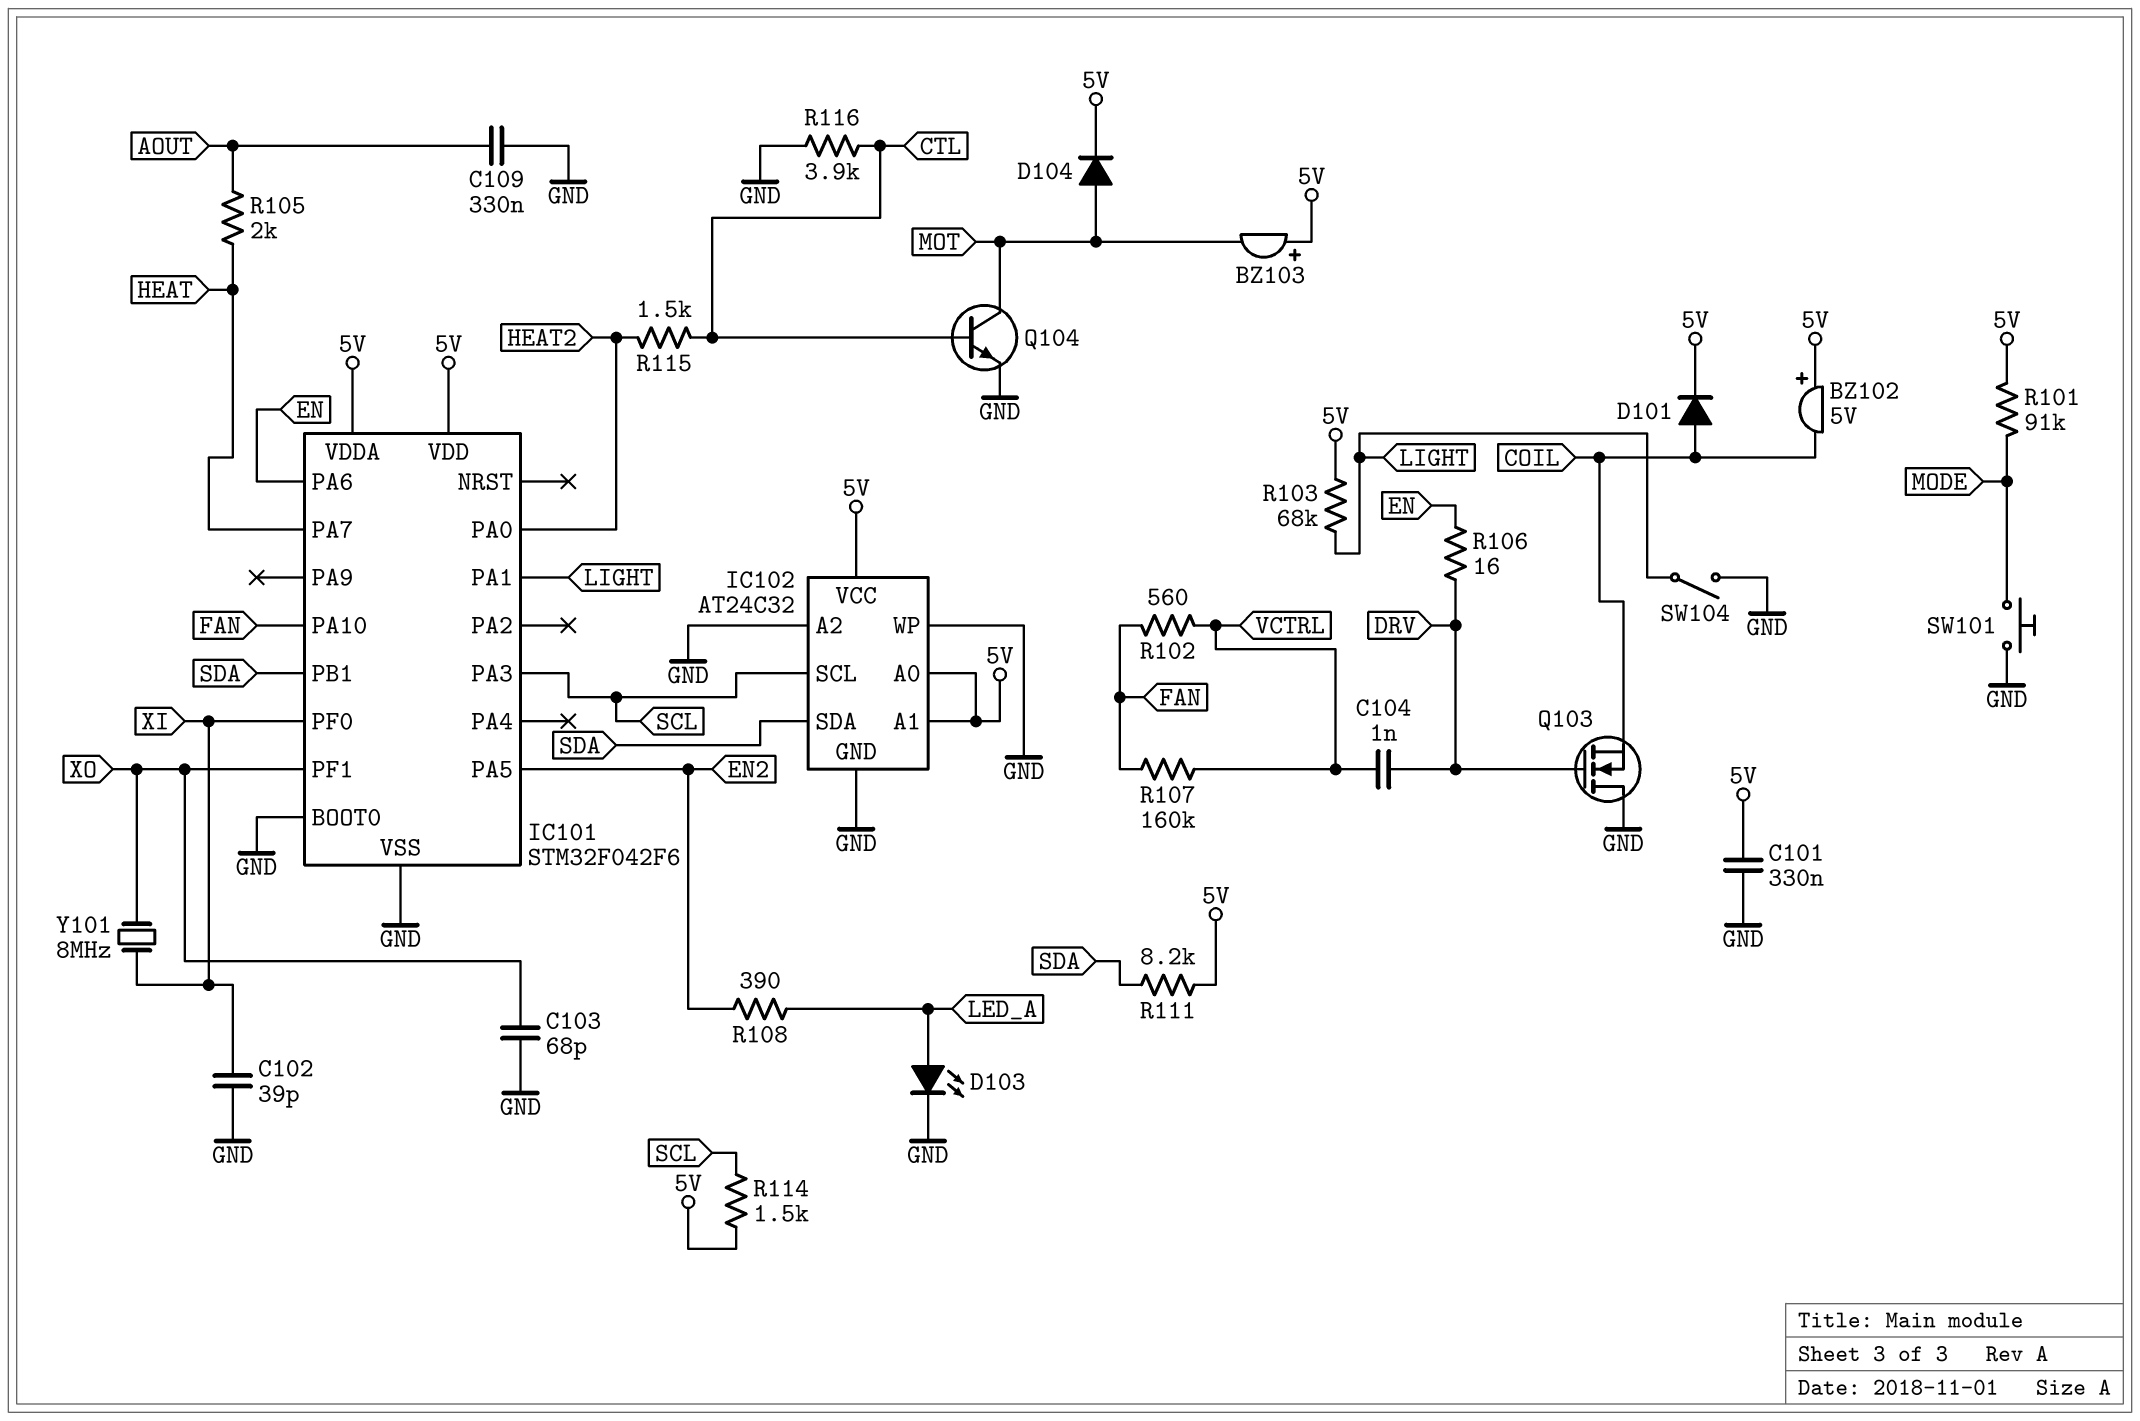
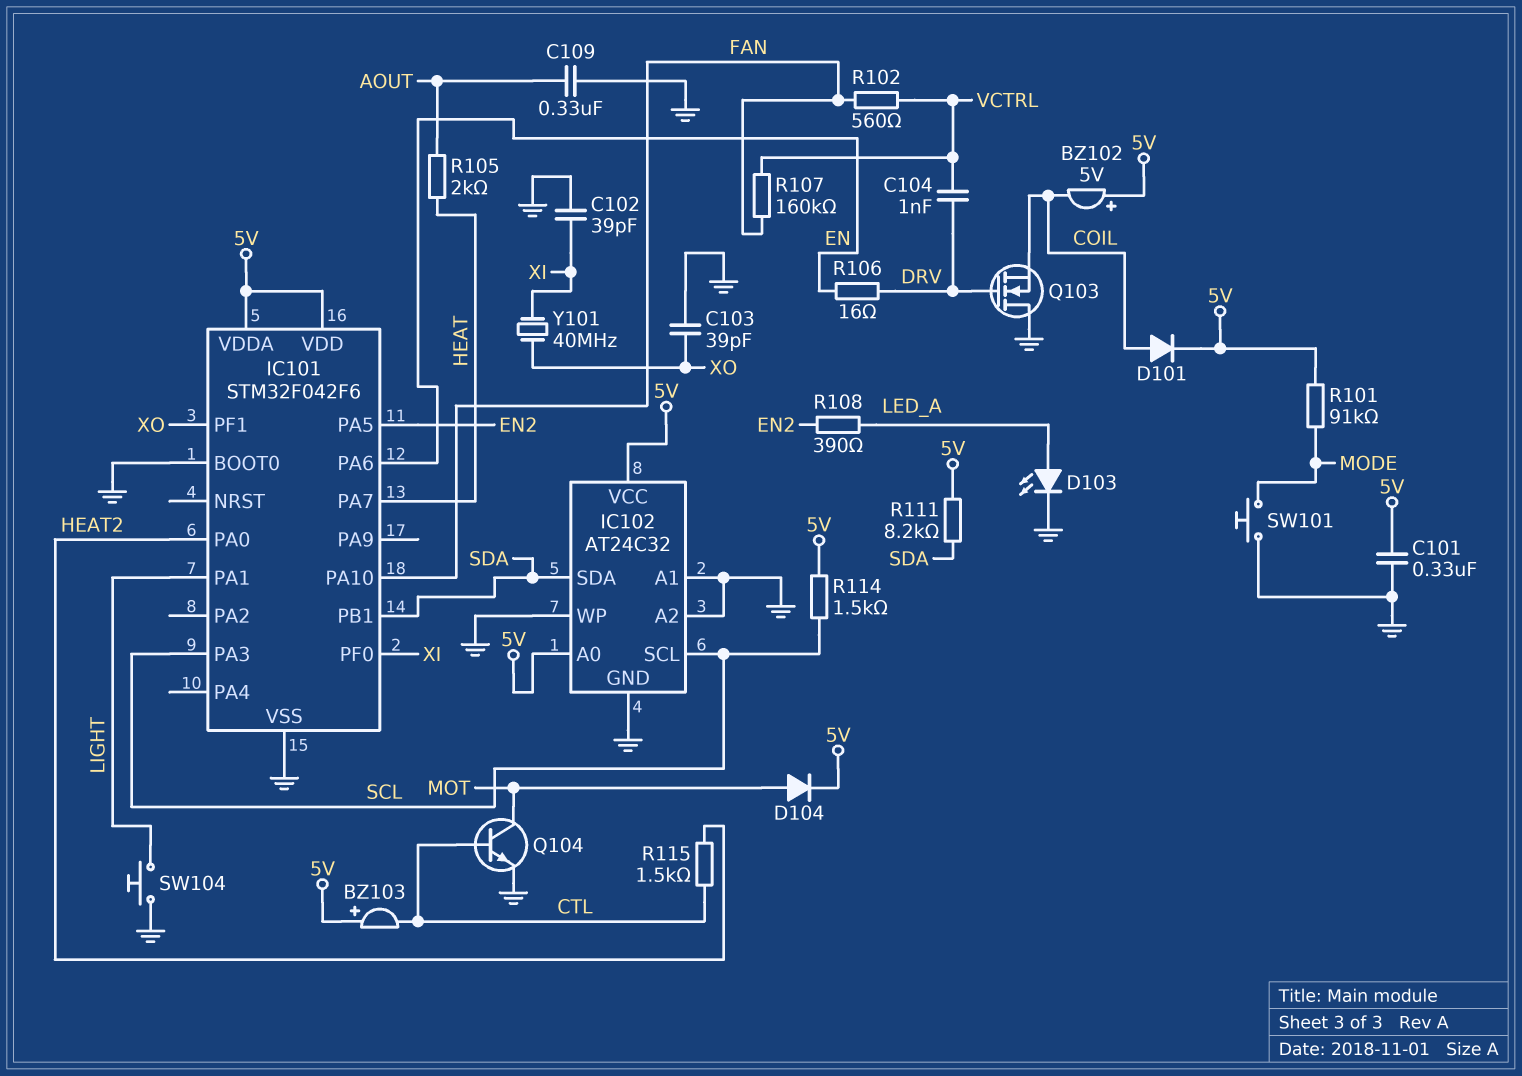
BZ103: buzzer (plus 5V, minus MOT) -> buzzer (plus 5V, minus CTL)
C103: 68pF (GND, XO) -> 39pF (GND, XO)
IC102 pin A1: 5V -> GND
R103: 68k (5V, LIGHT) -> none
R116: 3.9k (CTL, GND) -> none
SW104: switch (GND, LIGHT) -> button (GND, LIGHT)
Y101: 8MHz (XI, XO) -> 40MHz (XI, XO)

